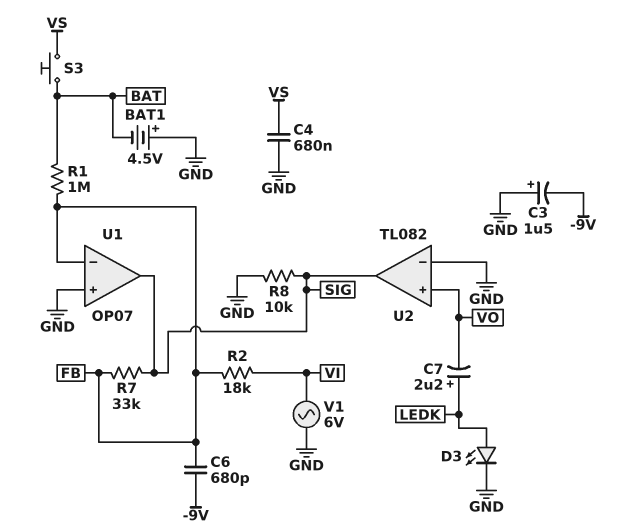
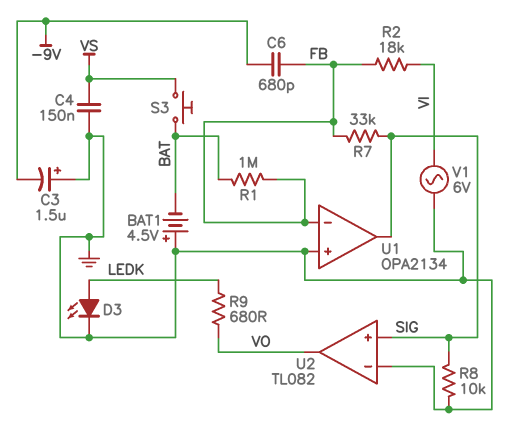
C4: 680nF (GND, VS) -> 150nF (GND, VS)
C7: 2.2uF (plus LEDK, minus VO) -> none
R9: none -> 680 (LEDK, VO)
U1: OP07 -> OPA2134
U2 pin in+: VO -> SIG
U2 pin out: SIG -> VO

